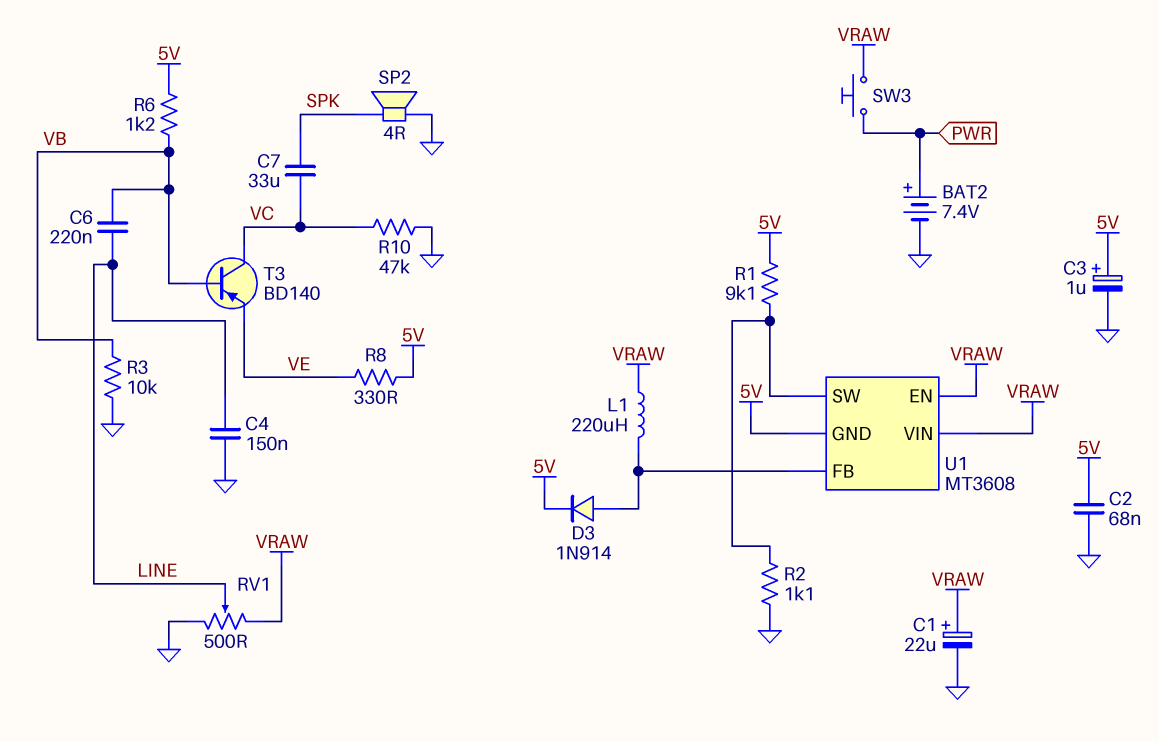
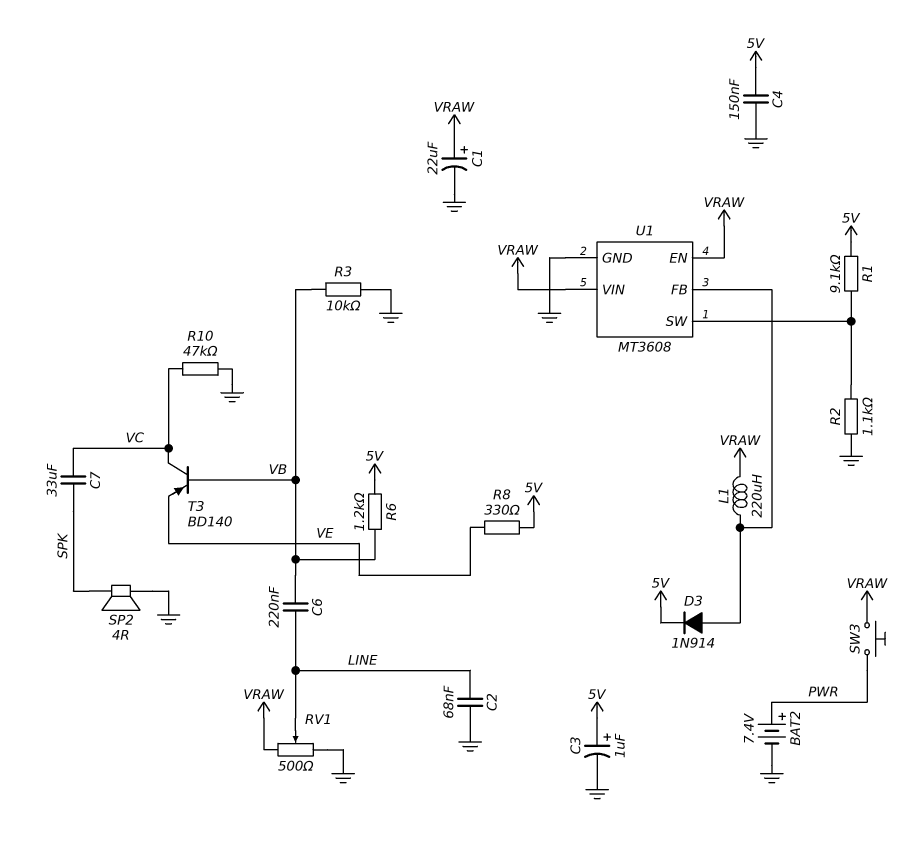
C2: 68nF (5V, GND) -> 68nF (GND, LINE)
C4: 150nF (GND, LINE) -> 150nF (5V, GND)
U1 pin GND: 5V -> GND

